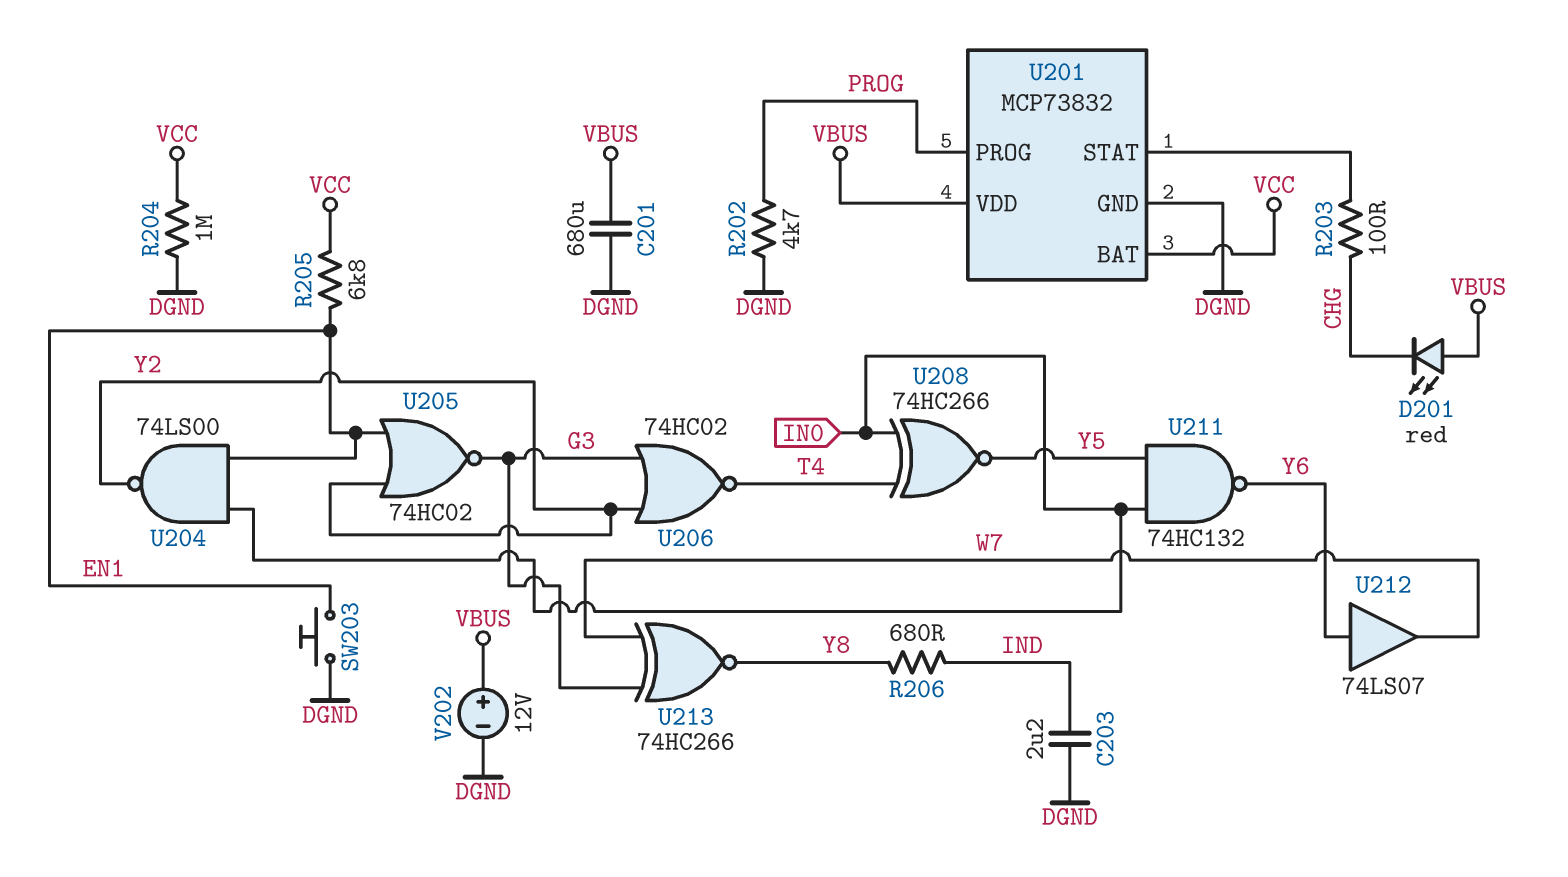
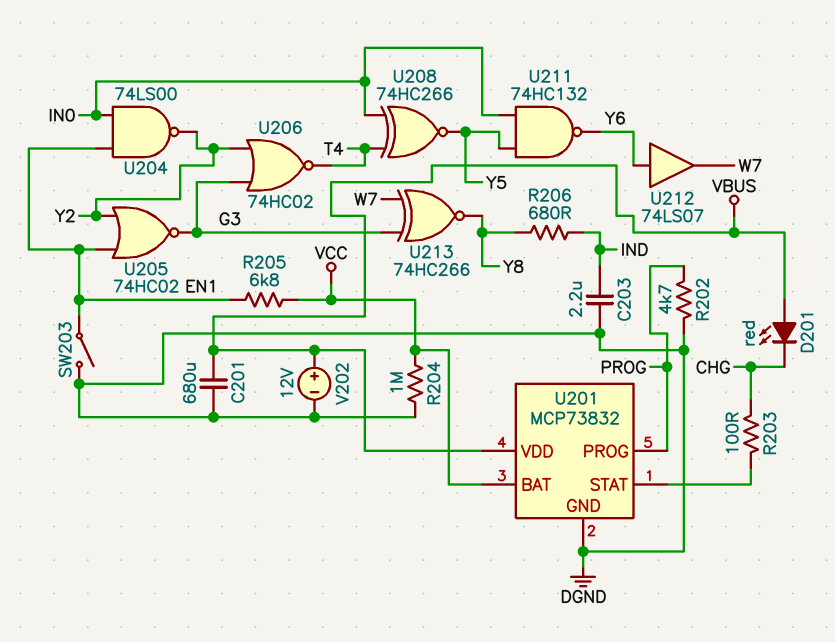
SW203: button (DGND, EN1) -> switch (DGND, EN1)

